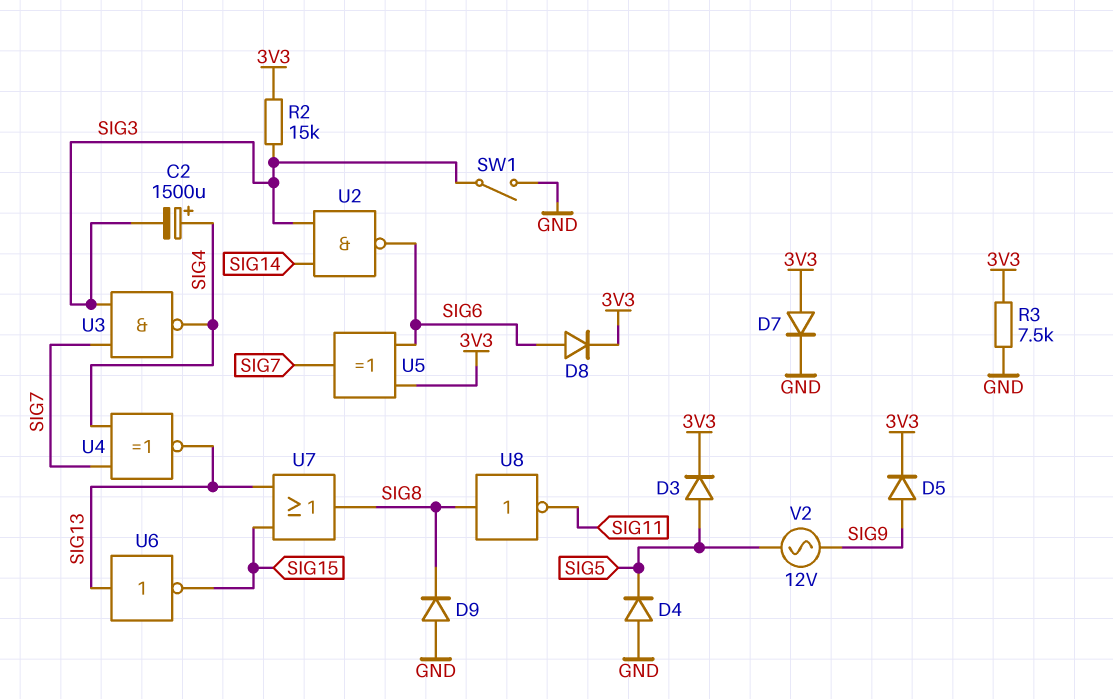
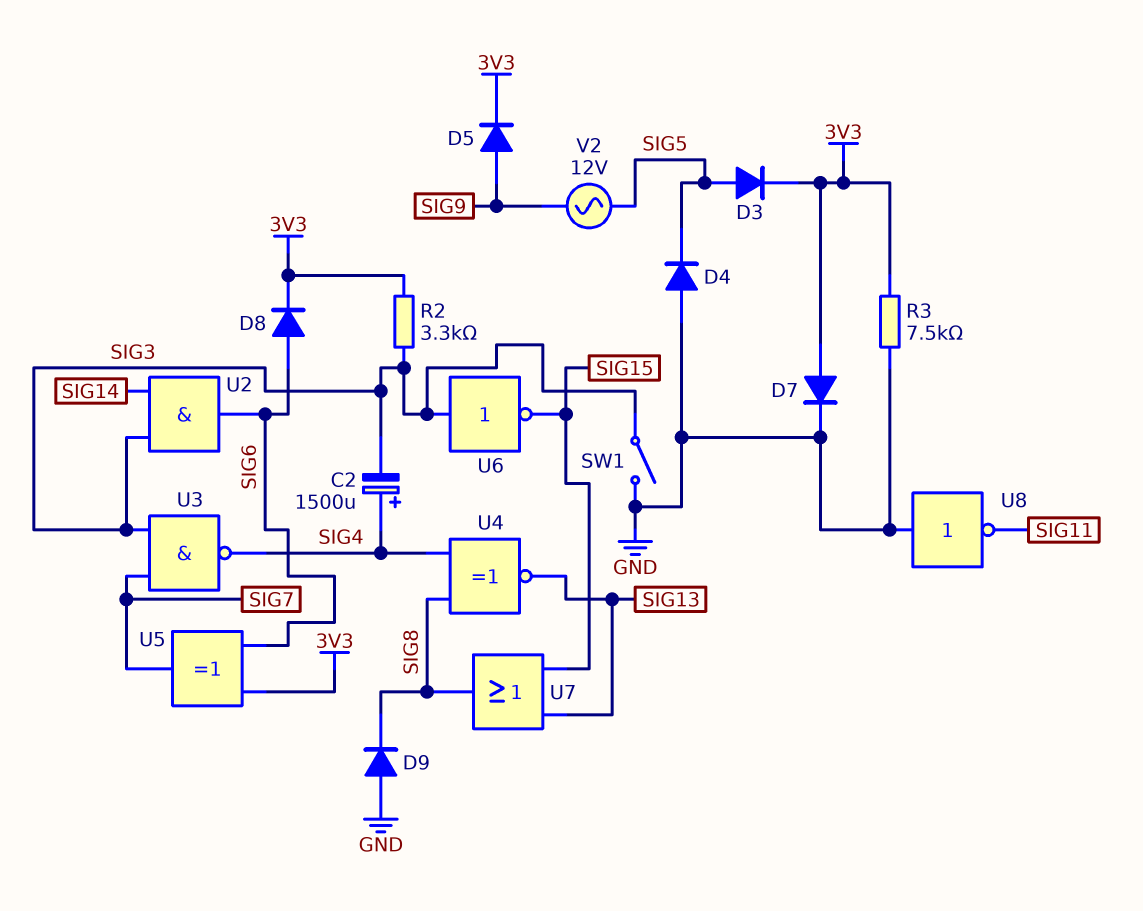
R2: 15k (3V3, SIG3) -> 3.3k (3V3, SIG3)
U2: NAND (in SIG3, in SIG14, out SIG6) -> AND (in SIG3, in SIG14, out SIG6)
U4: XNOR (in SIG4, in SIG7, out SIG13) -> XNOR (in SIG4, in SIG8, out SIG13)
U6: NOT (in SIG13, out SIG15) -> NOT (in SIG3, out SIG15)
U8: NOT (in SIG8, out SIG11) -> NOT (in GND, out SIG11)

